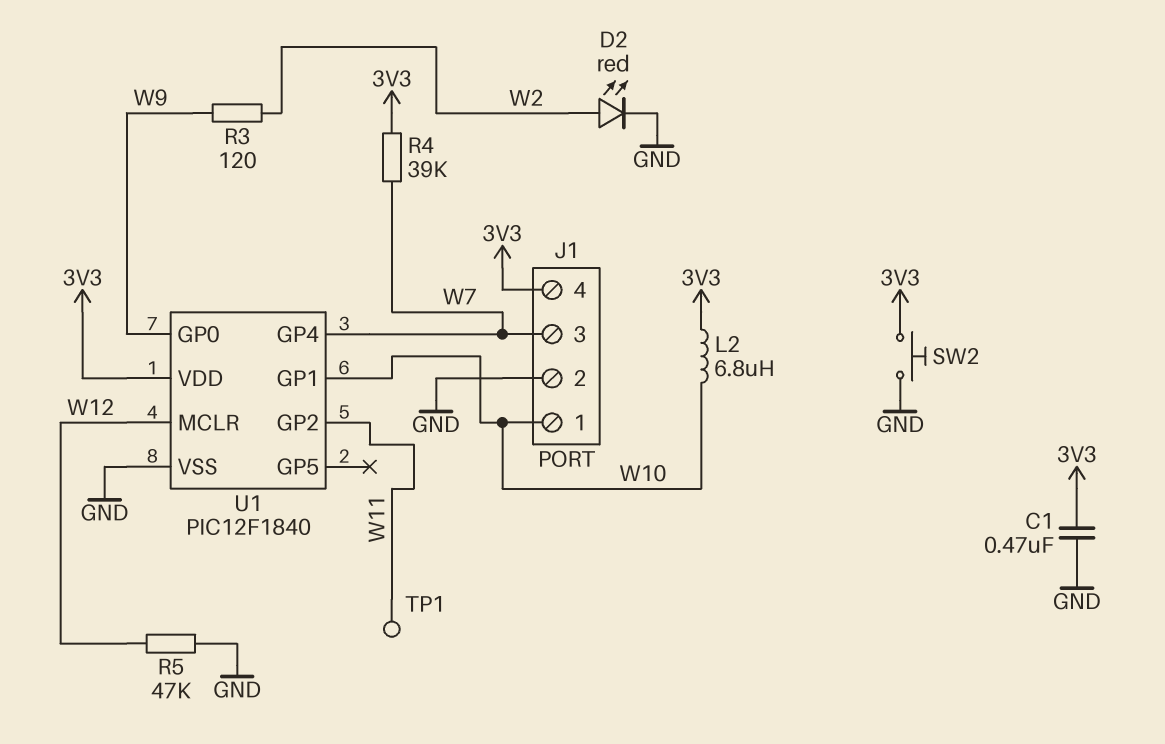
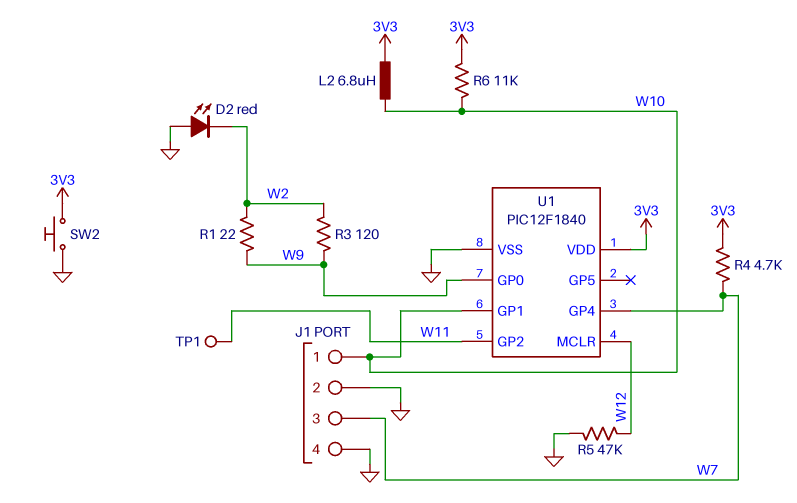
C1: 470nF (3V3, GND) -> none
D2: LED red (A W2, K GND) -> LED red (A GND, K W2)
J1 pin 4: 3V3 -> GND
R1: none -> 22 (W2, W9)
R4: 39k (3V3, W7) -> 4.7k (3V3, W7)
R6: none -> 11k (3V3, W10)

